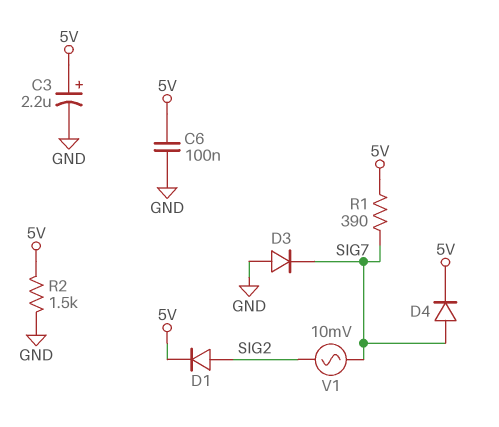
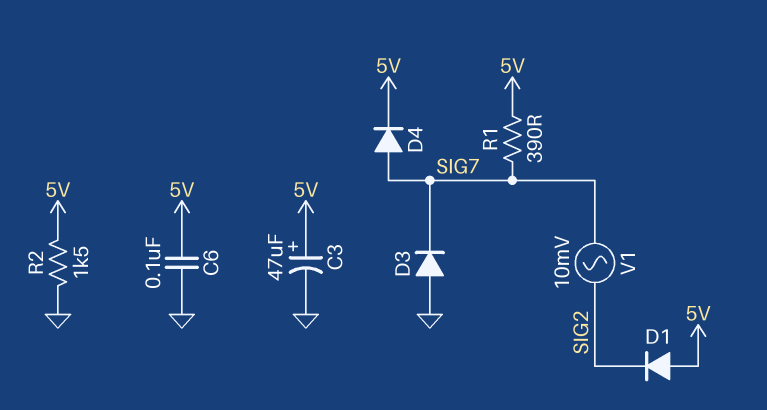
C3: 2.2uF (plus 5V, minus GND) -> 47uF (plus 5V, minus GND)
D1: diode (A SIG2, K 5V) -> diode (A 5V, K SIG2)

